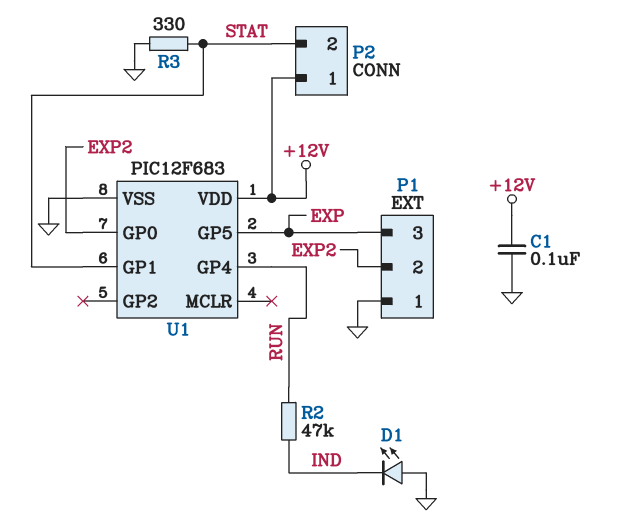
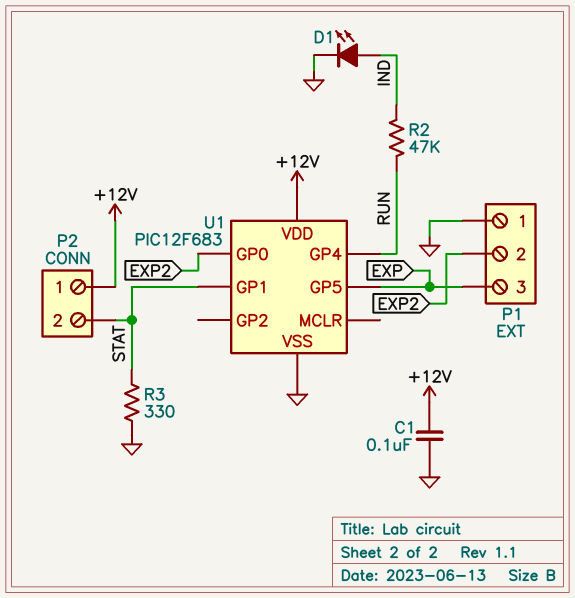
D1: LED (A GND, K IND) -> LED (A IND, K GND)

